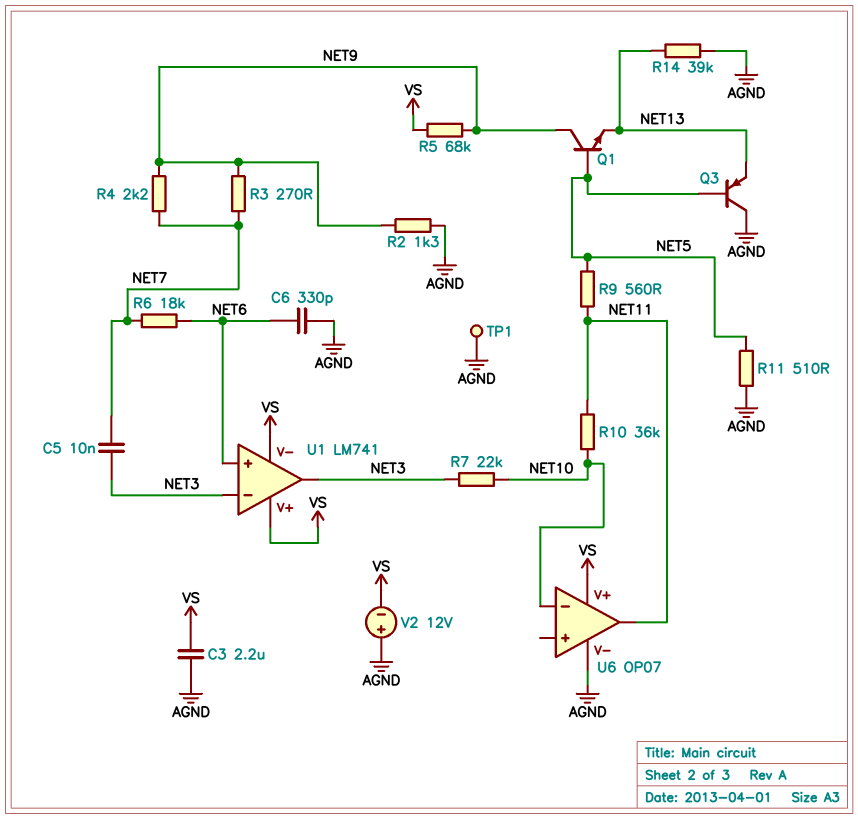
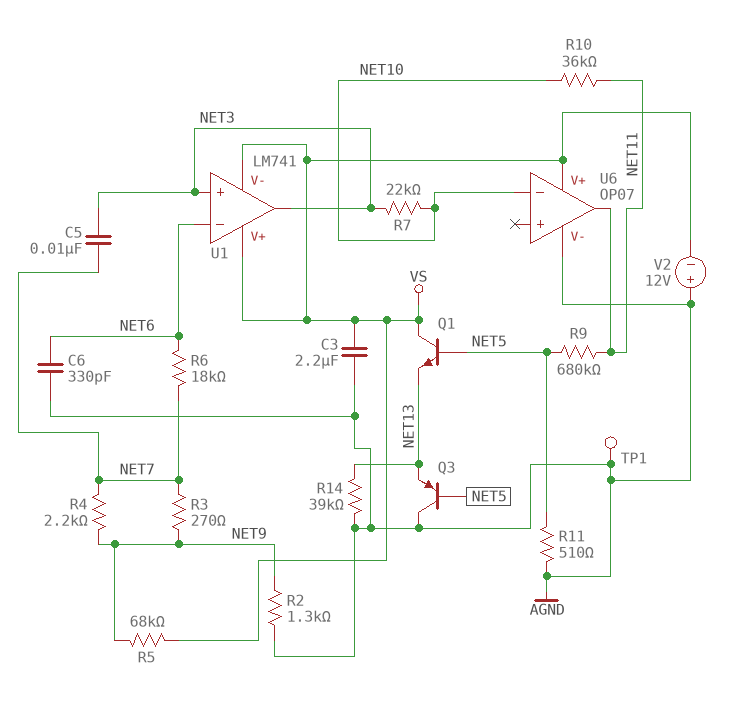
Q1: NPN (B NET5, C NET9, E NET13) -> NPN (B NET5, C VS, E NET13)
R9: 560 (NET5, NET11) -> 680k (NET5, NET11)
U1 pin in+: NET6 -> NET3
U1 pin in-: NET3 -> NET6

